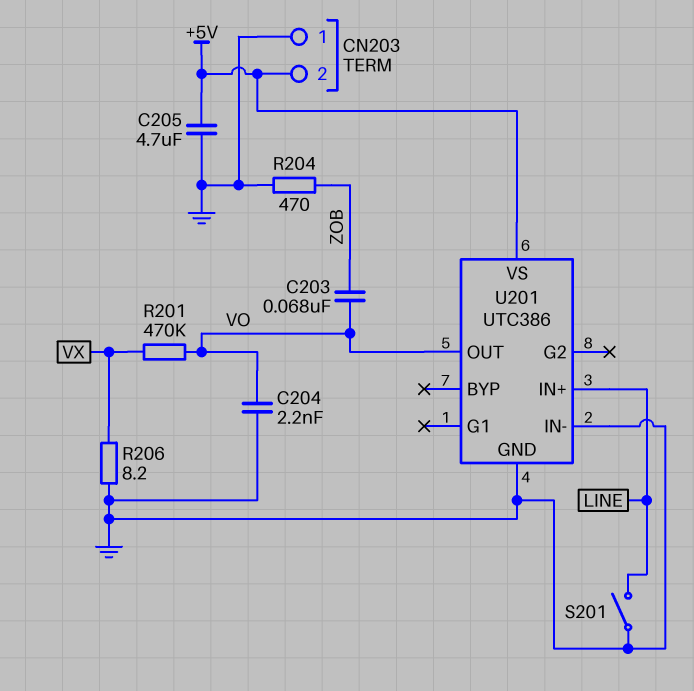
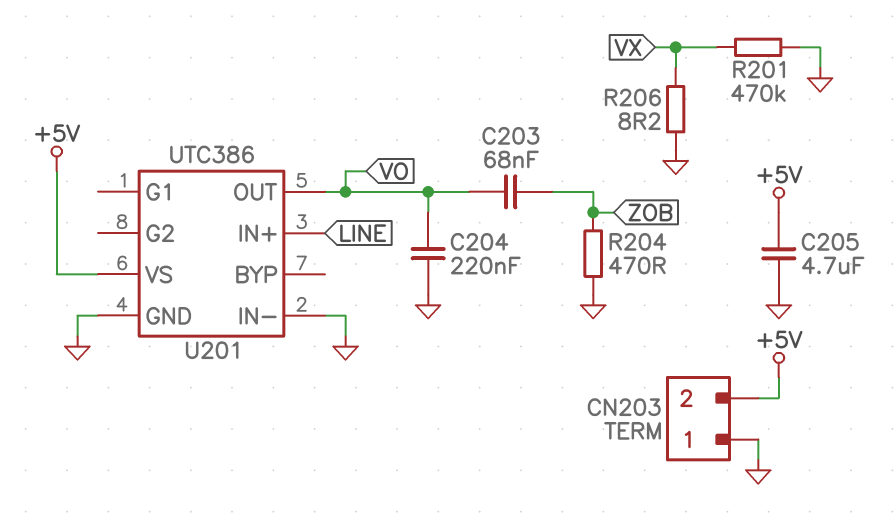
C204: 2.2nF (GND, VO) -> 220nF (GND, VO)
R201: 470k (VO, VX) -> 470k (GND, VX)
S201: switch (GND, LINE) -> none

